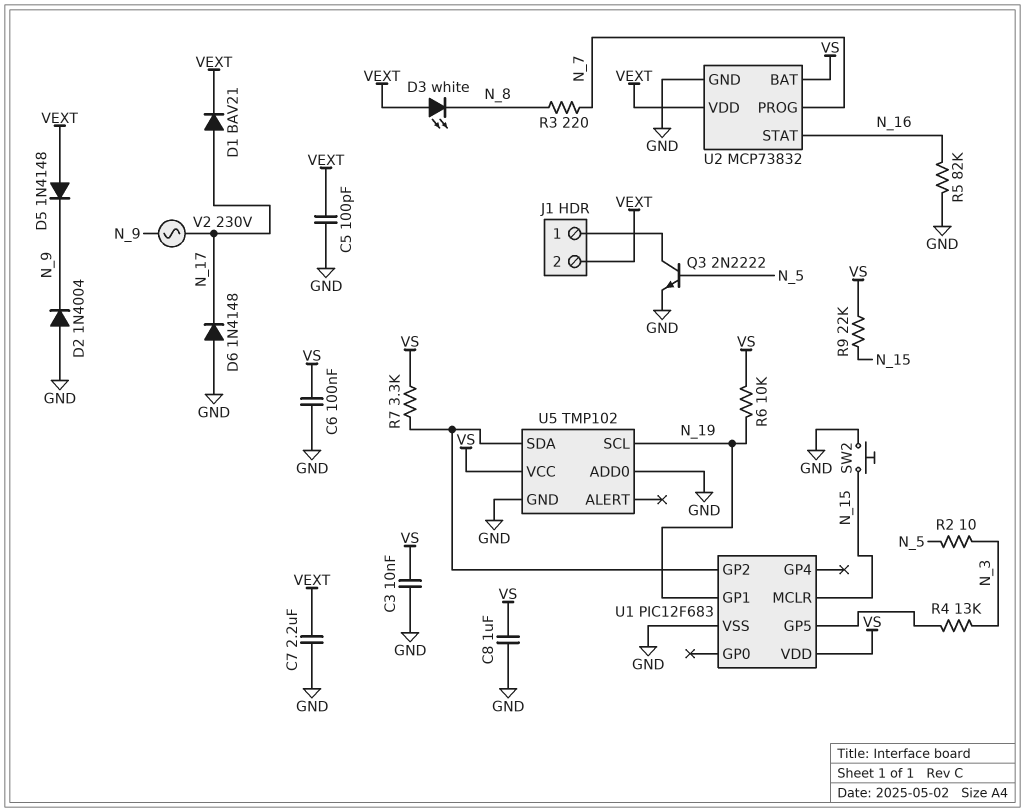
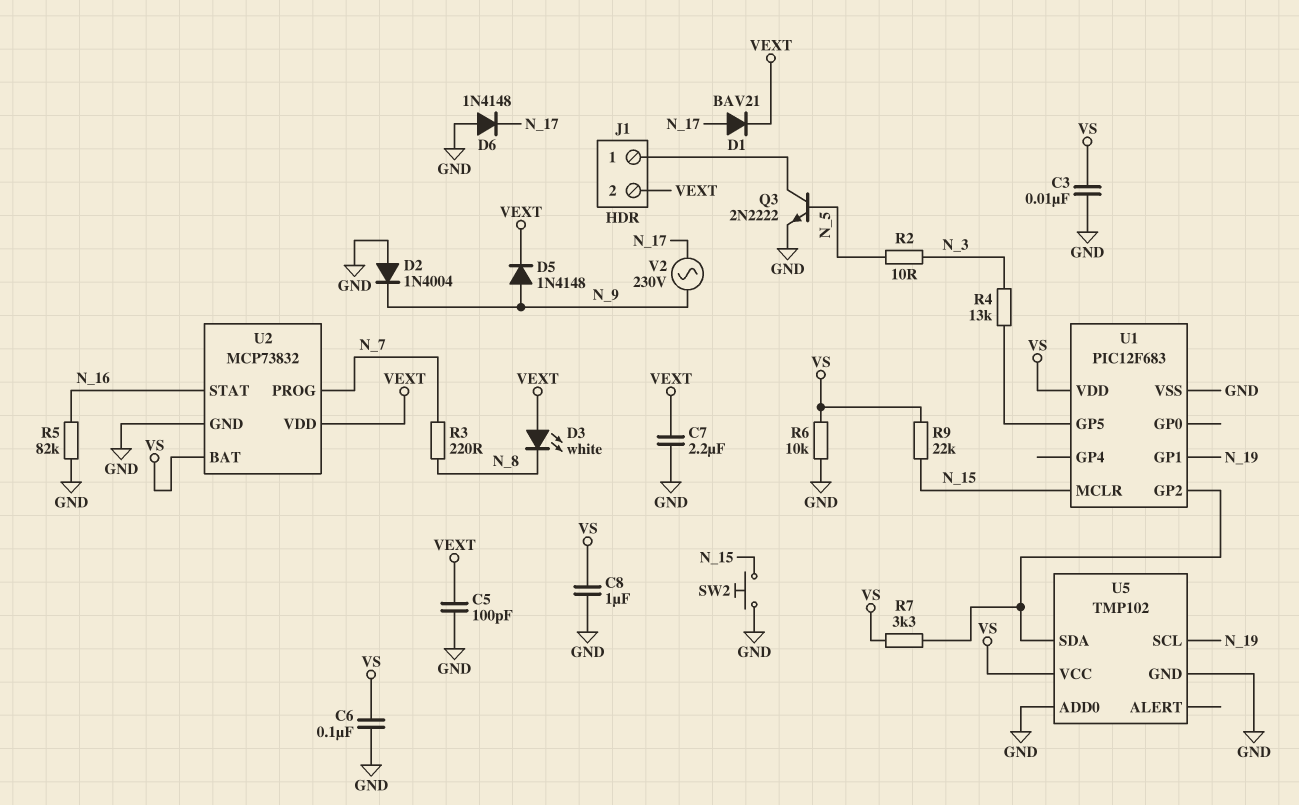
D5: diode 1N4148 (A VEXT, K N_9) -> diode 1N4148 (A N_9, K VEXT)
R6: 10k (N_19, VS) -> 10k (GND, VS)

